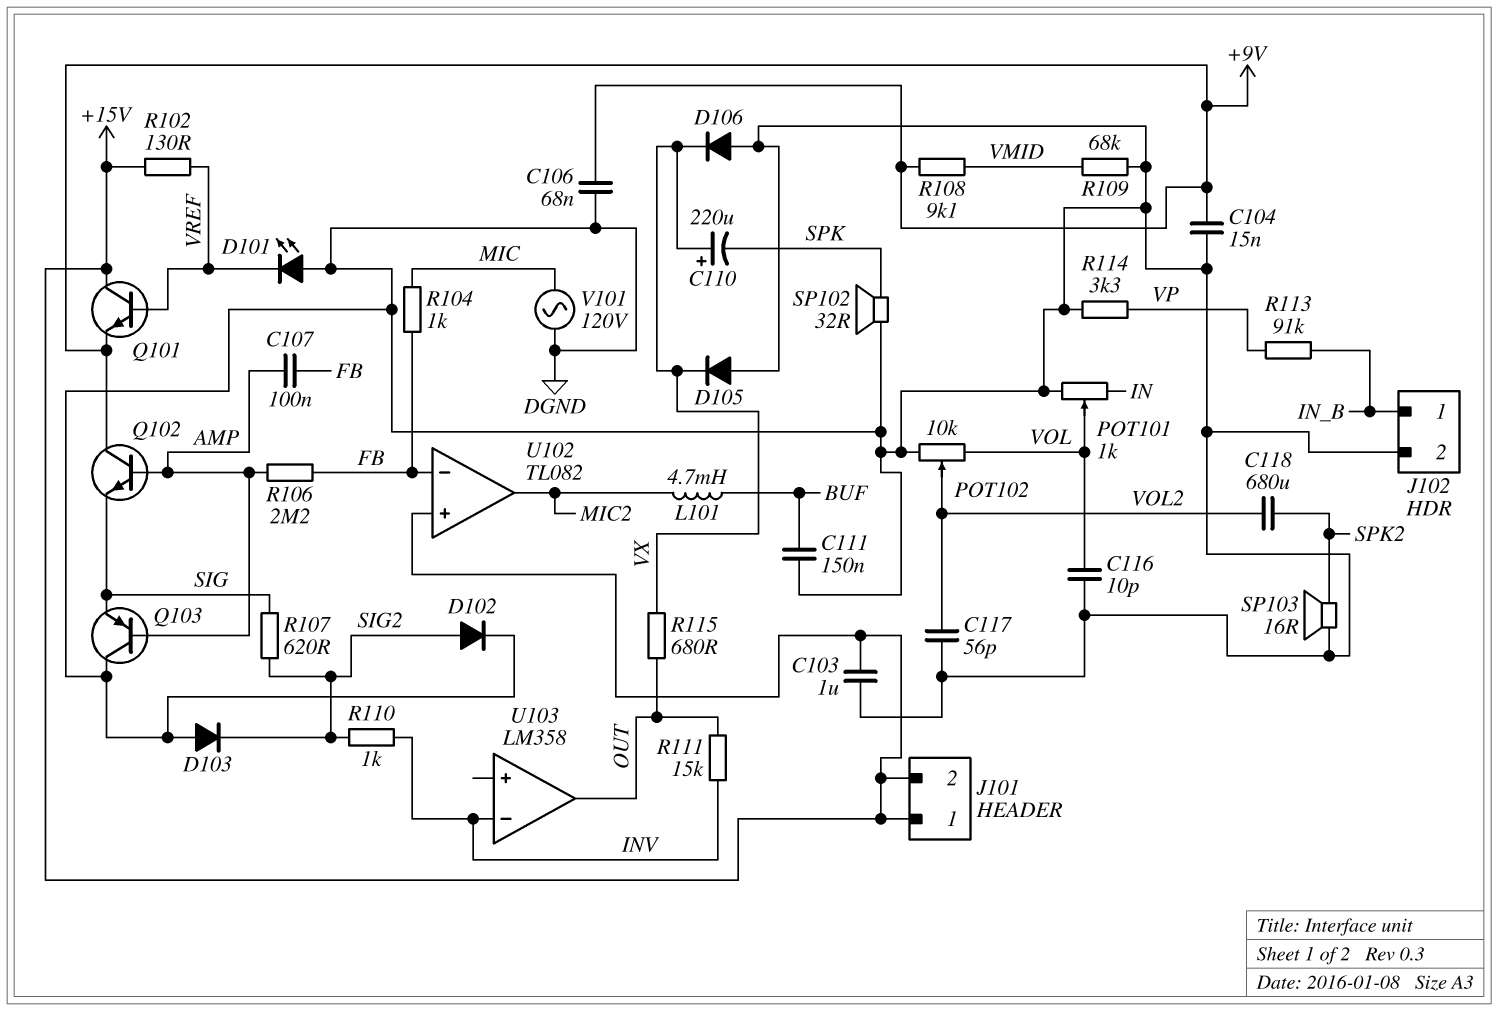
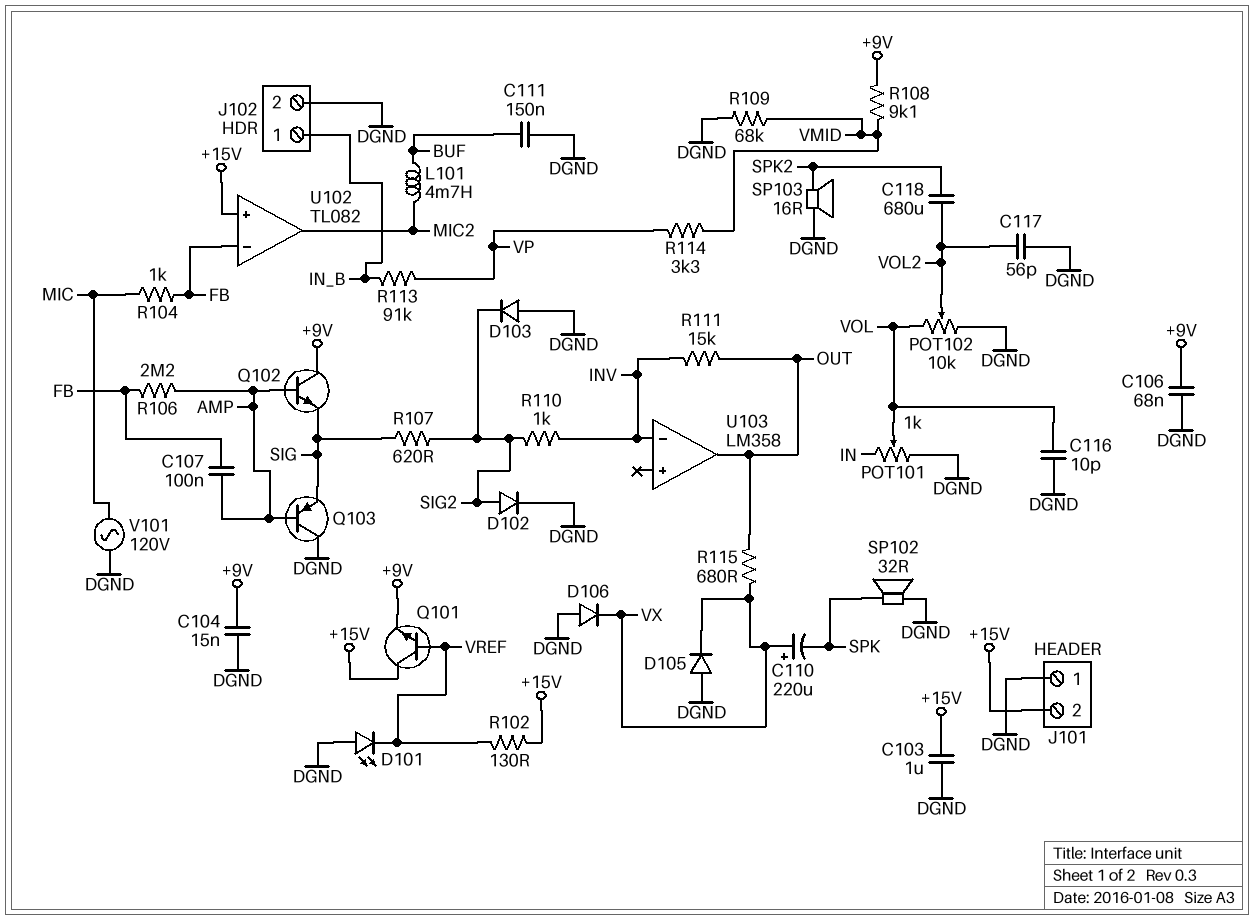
J101 pin 1: +15V -> DGND
R114: 3.3k (DGND, VP) -> 3.3k (VMID, VP)

